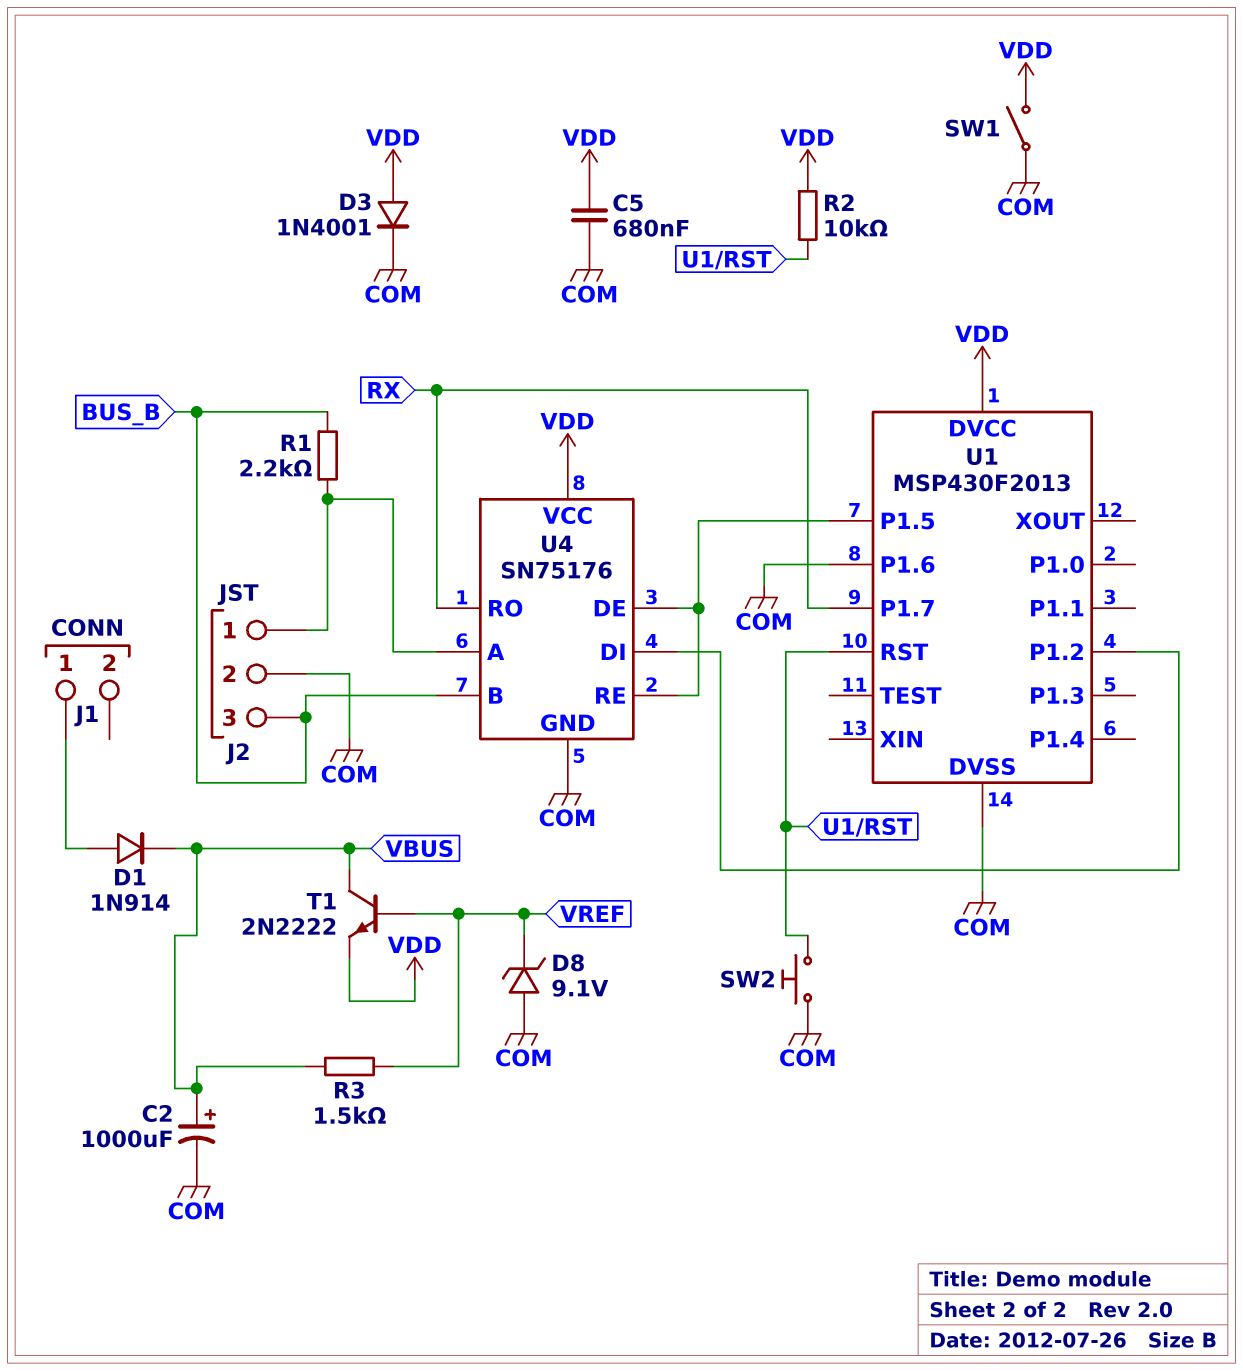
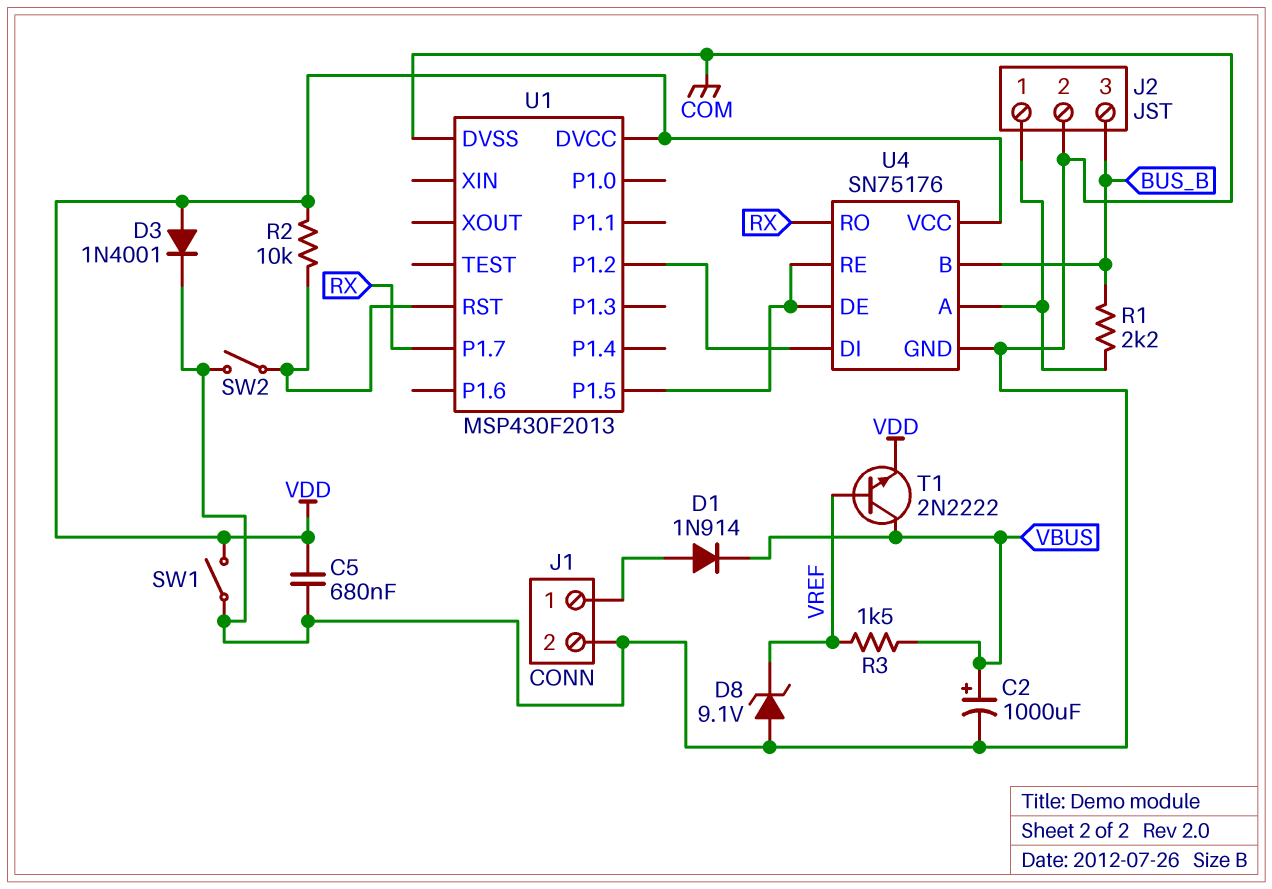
J1 pin 2: none -> COM
SW2: button (COM, U1/RST) -> switch (COM, U1/RST)
U1 pin P1.6: COM -> none

